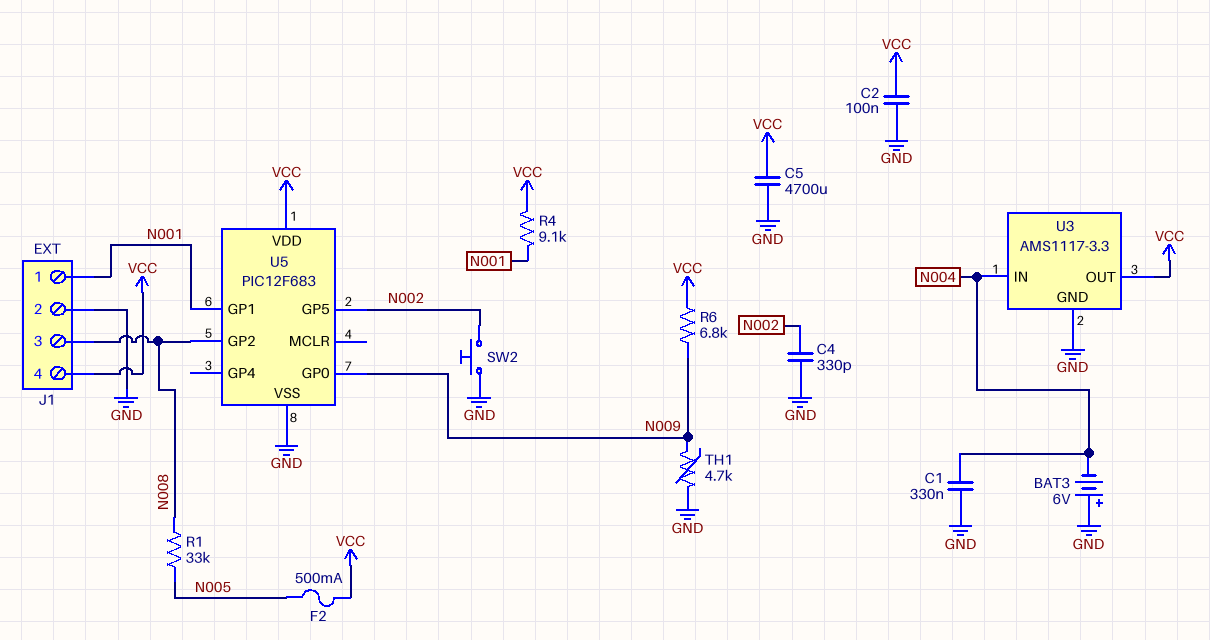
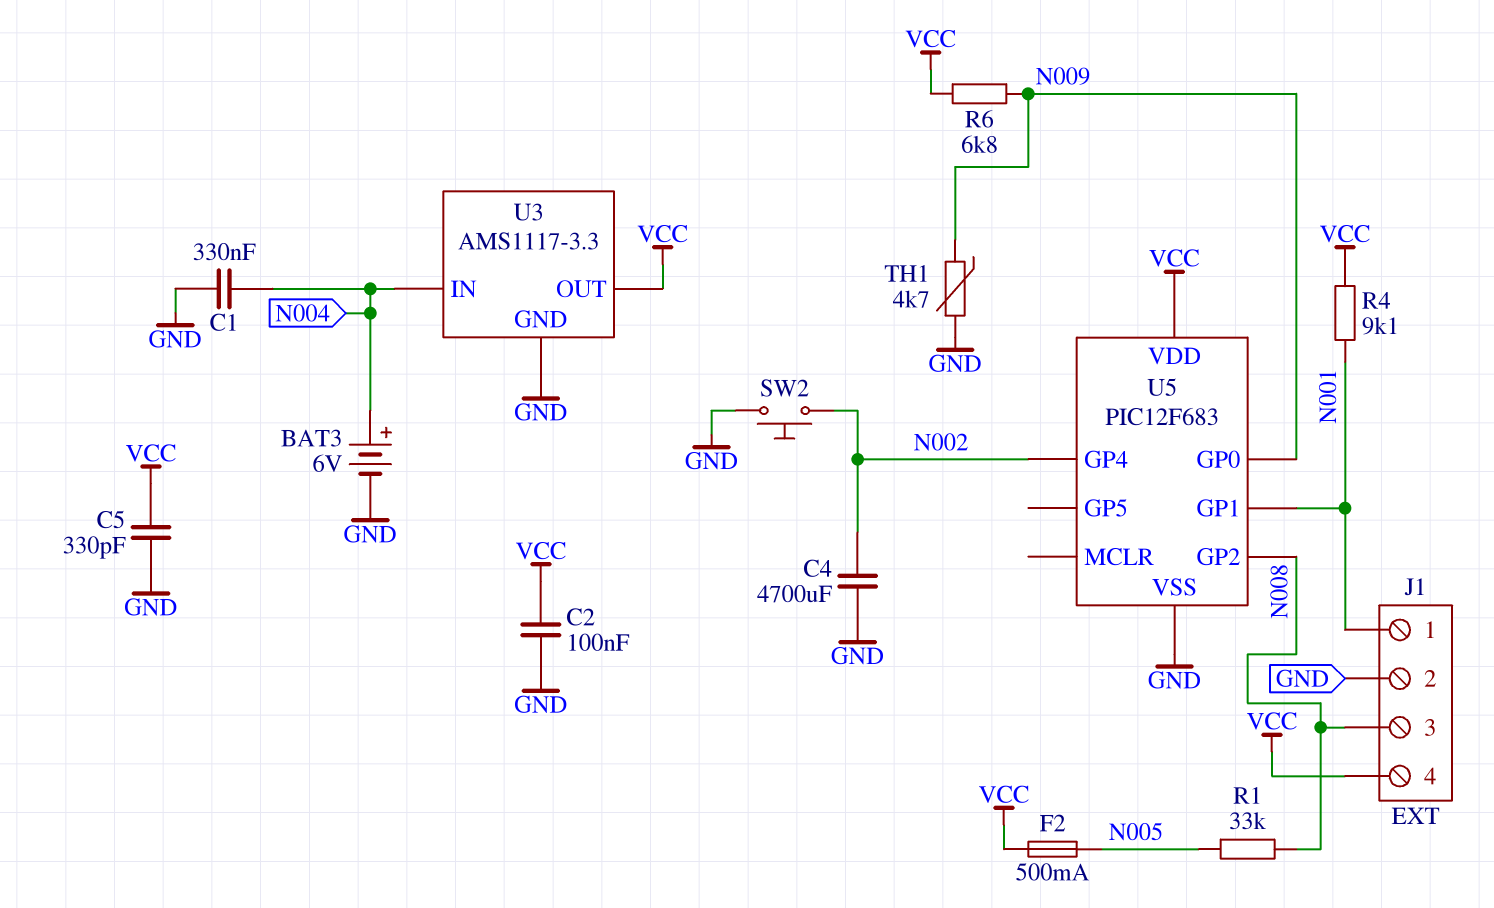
BAT3: 6V (plus GND, minus N004) -> 6V (plus N004, minus GND)
C4: 330pF (GND, N002) -> 4700uF (GND, N002)
C5: 4700uF (GND, VCC) -> 330pF (GND, VCC)
U5 pin GP4: none -> N002
U5 pin GP5: N002 -> none

